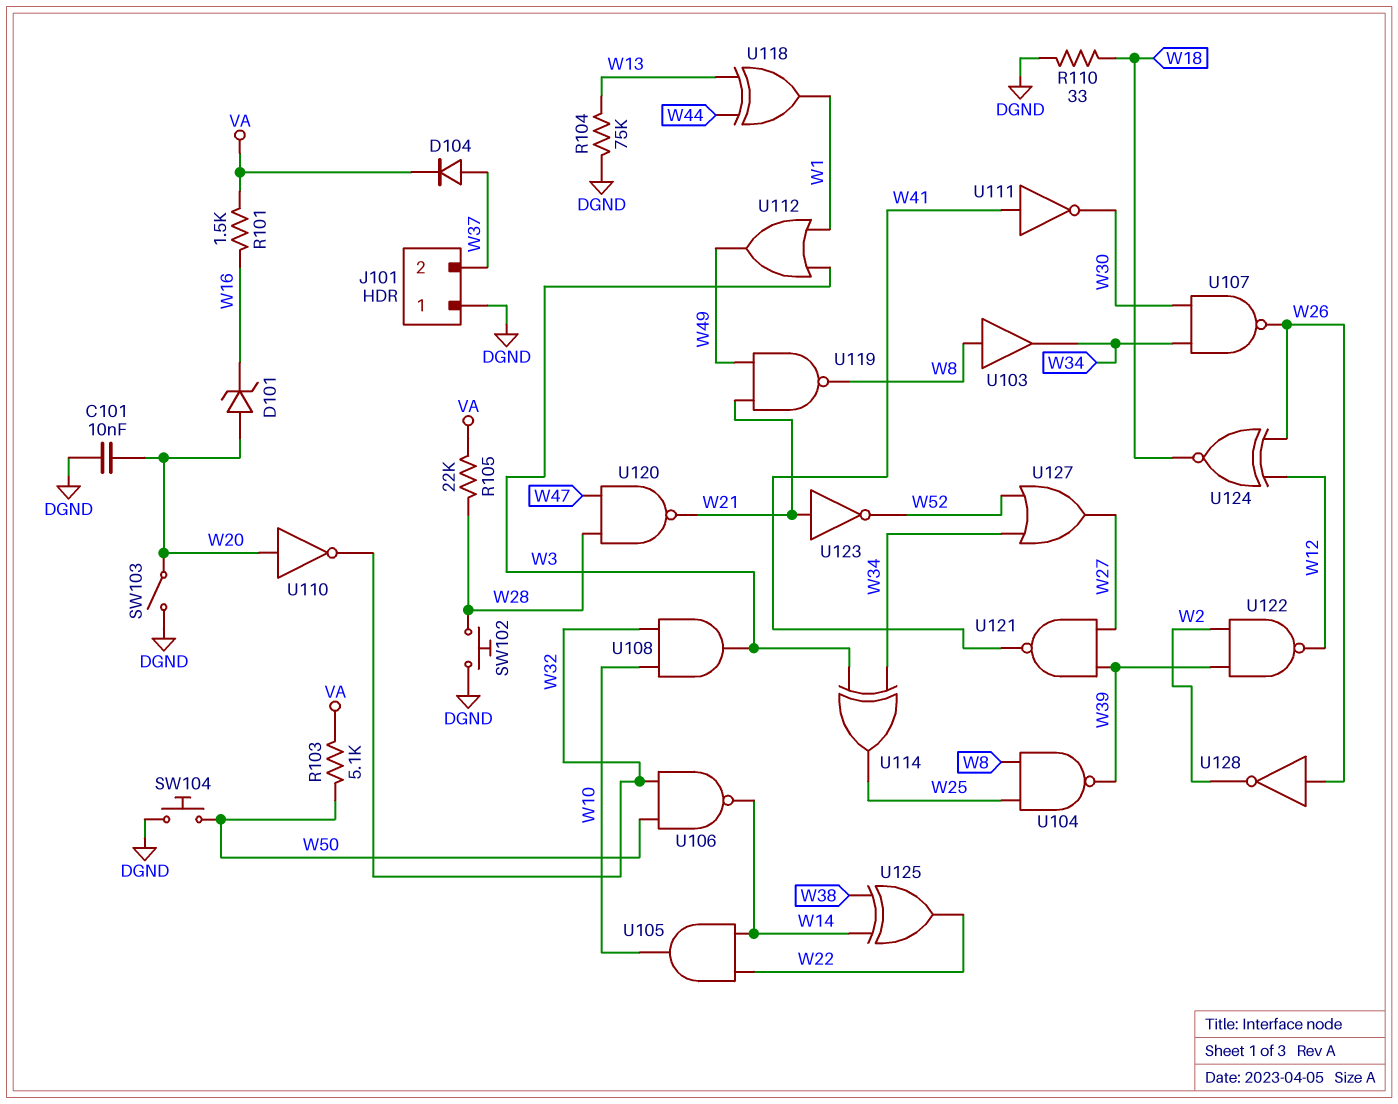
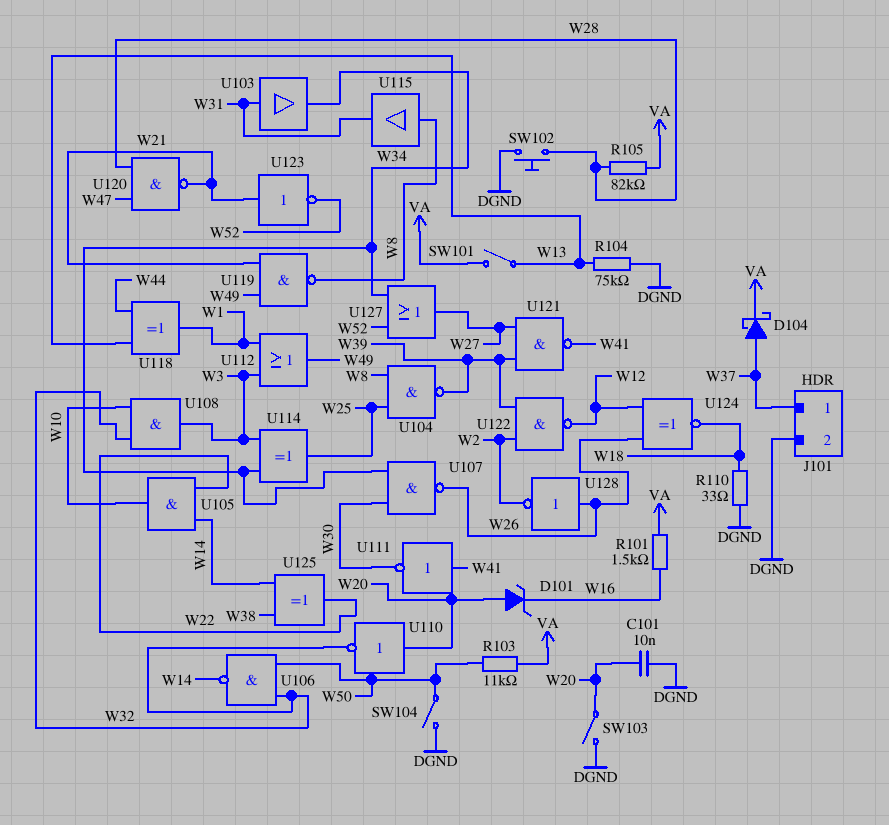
D104: diode (A W37, K VA) -> schottky (A W37, K VA)
J101 pin 1: DGND -> W37
J101 pin 2: W37 -> DGND
R103: 5.1k (VA, W50) -> 11k (VA, W50)
R105: 22k (VA, W28) -> 82k (VA, W28)
SW101: none -> switch (VA, W13)
SW104: button (DGND, W50) -> switch (DGND, W50)
U103: buffer (in W8, out W34) -> buffer (in W31, out W34)
U115: none -> buffer (in W8, out W31)

